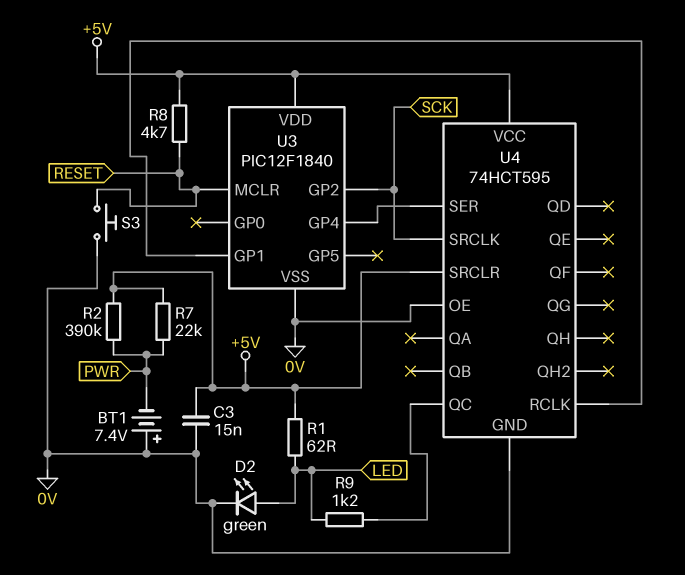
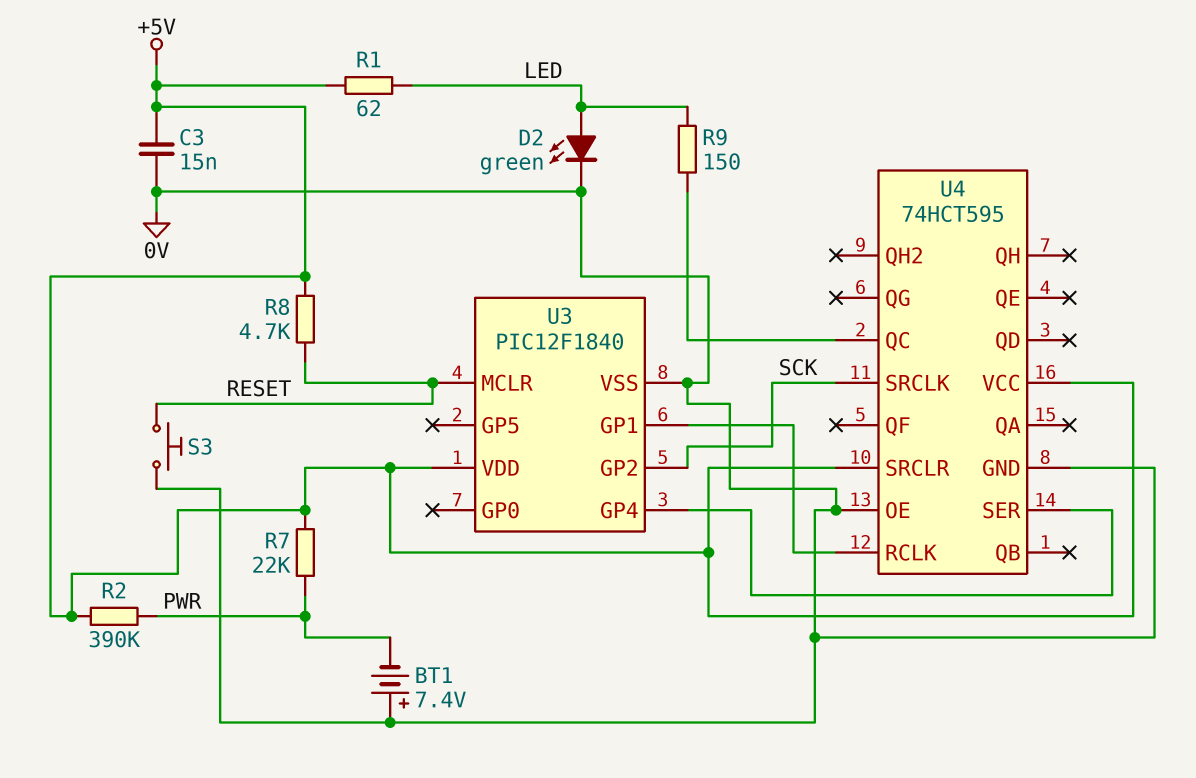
R9: 1.2k (LED, U4/QC) -> 150 (LED, U4/QC)

